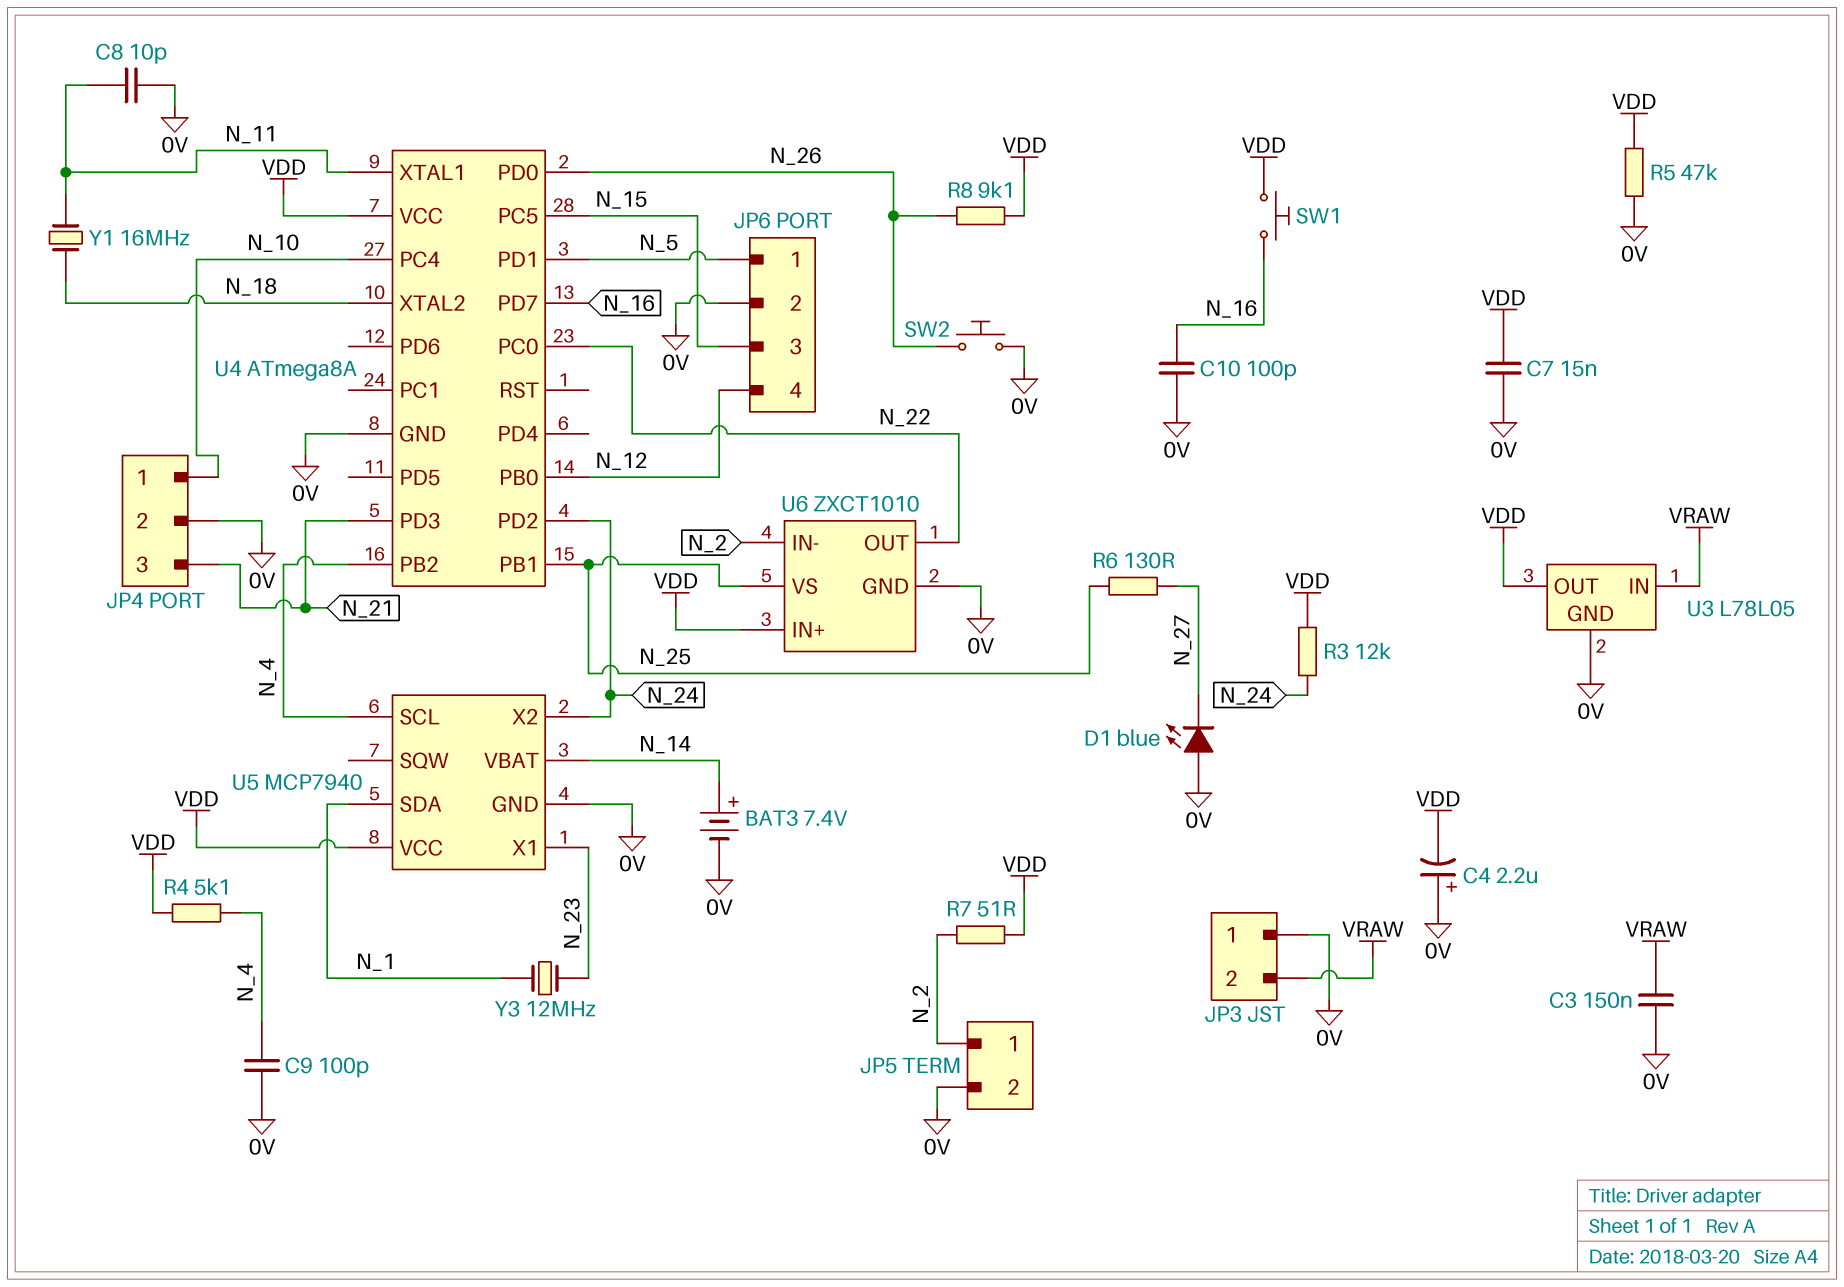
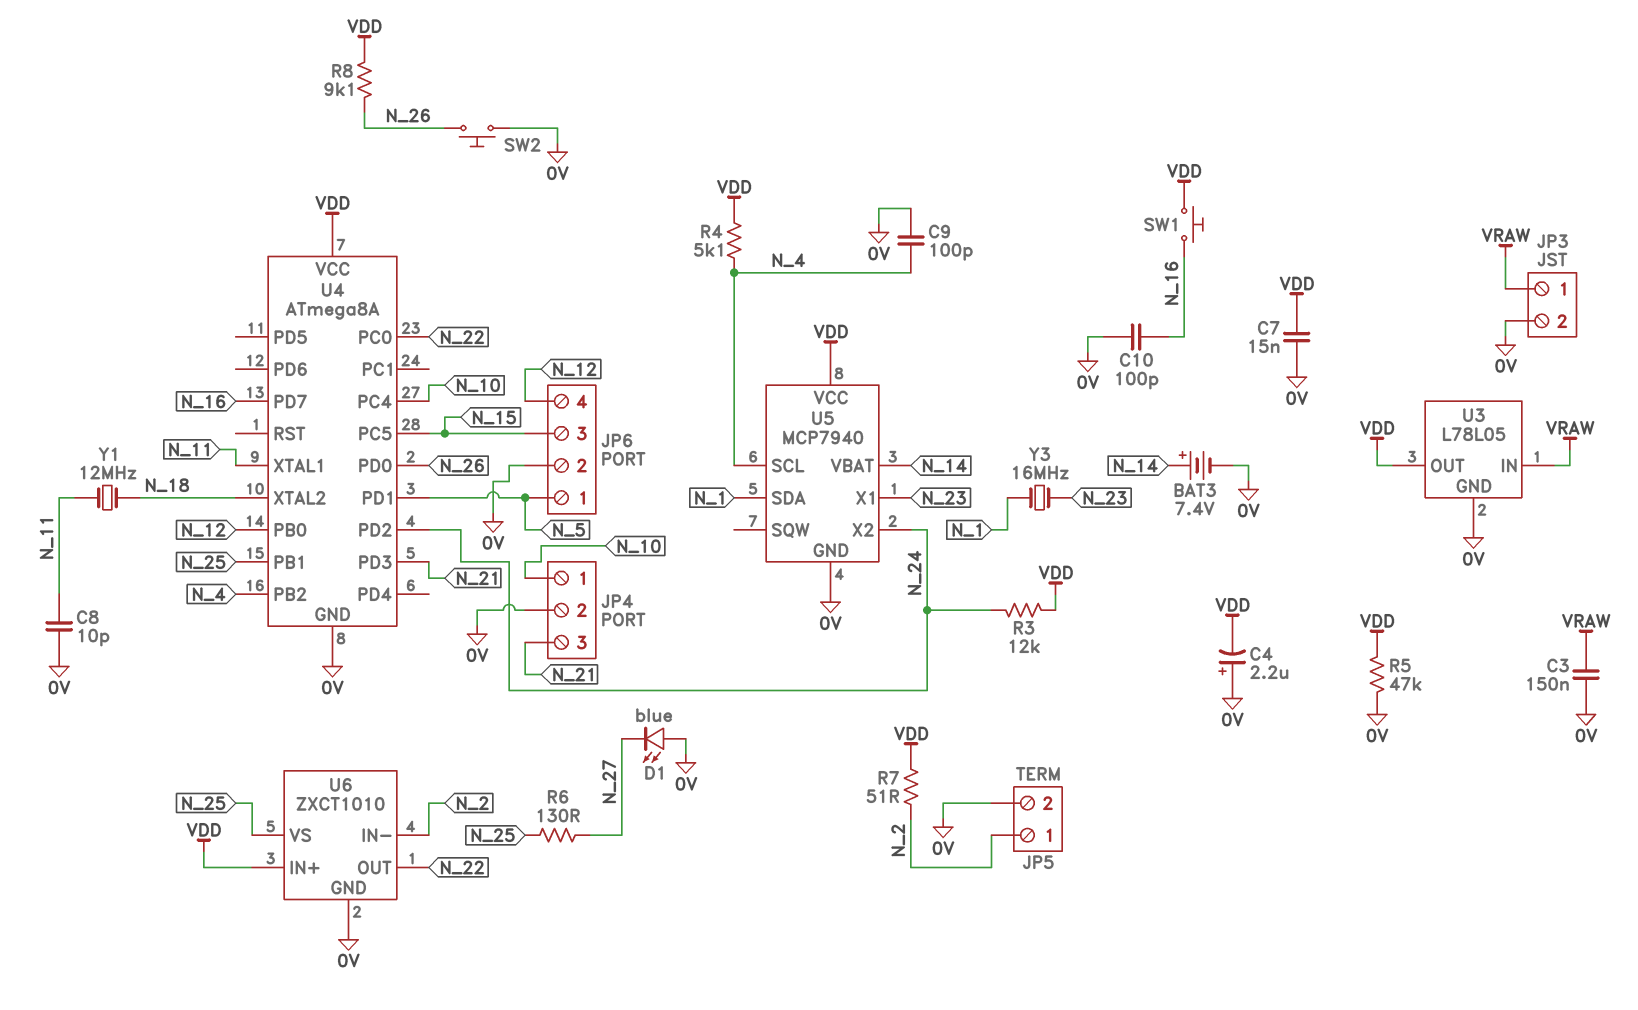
JP3 pin 1: 0V -> VRAW
JP3 pin 2: VRAW -> 0V
Y1: 16MHz (N_11, N_18) -> 12MHz (N_11, N_18)
Y3: 12MHz (N_1, N_23) -> 16MHz (N_1, N_23)

